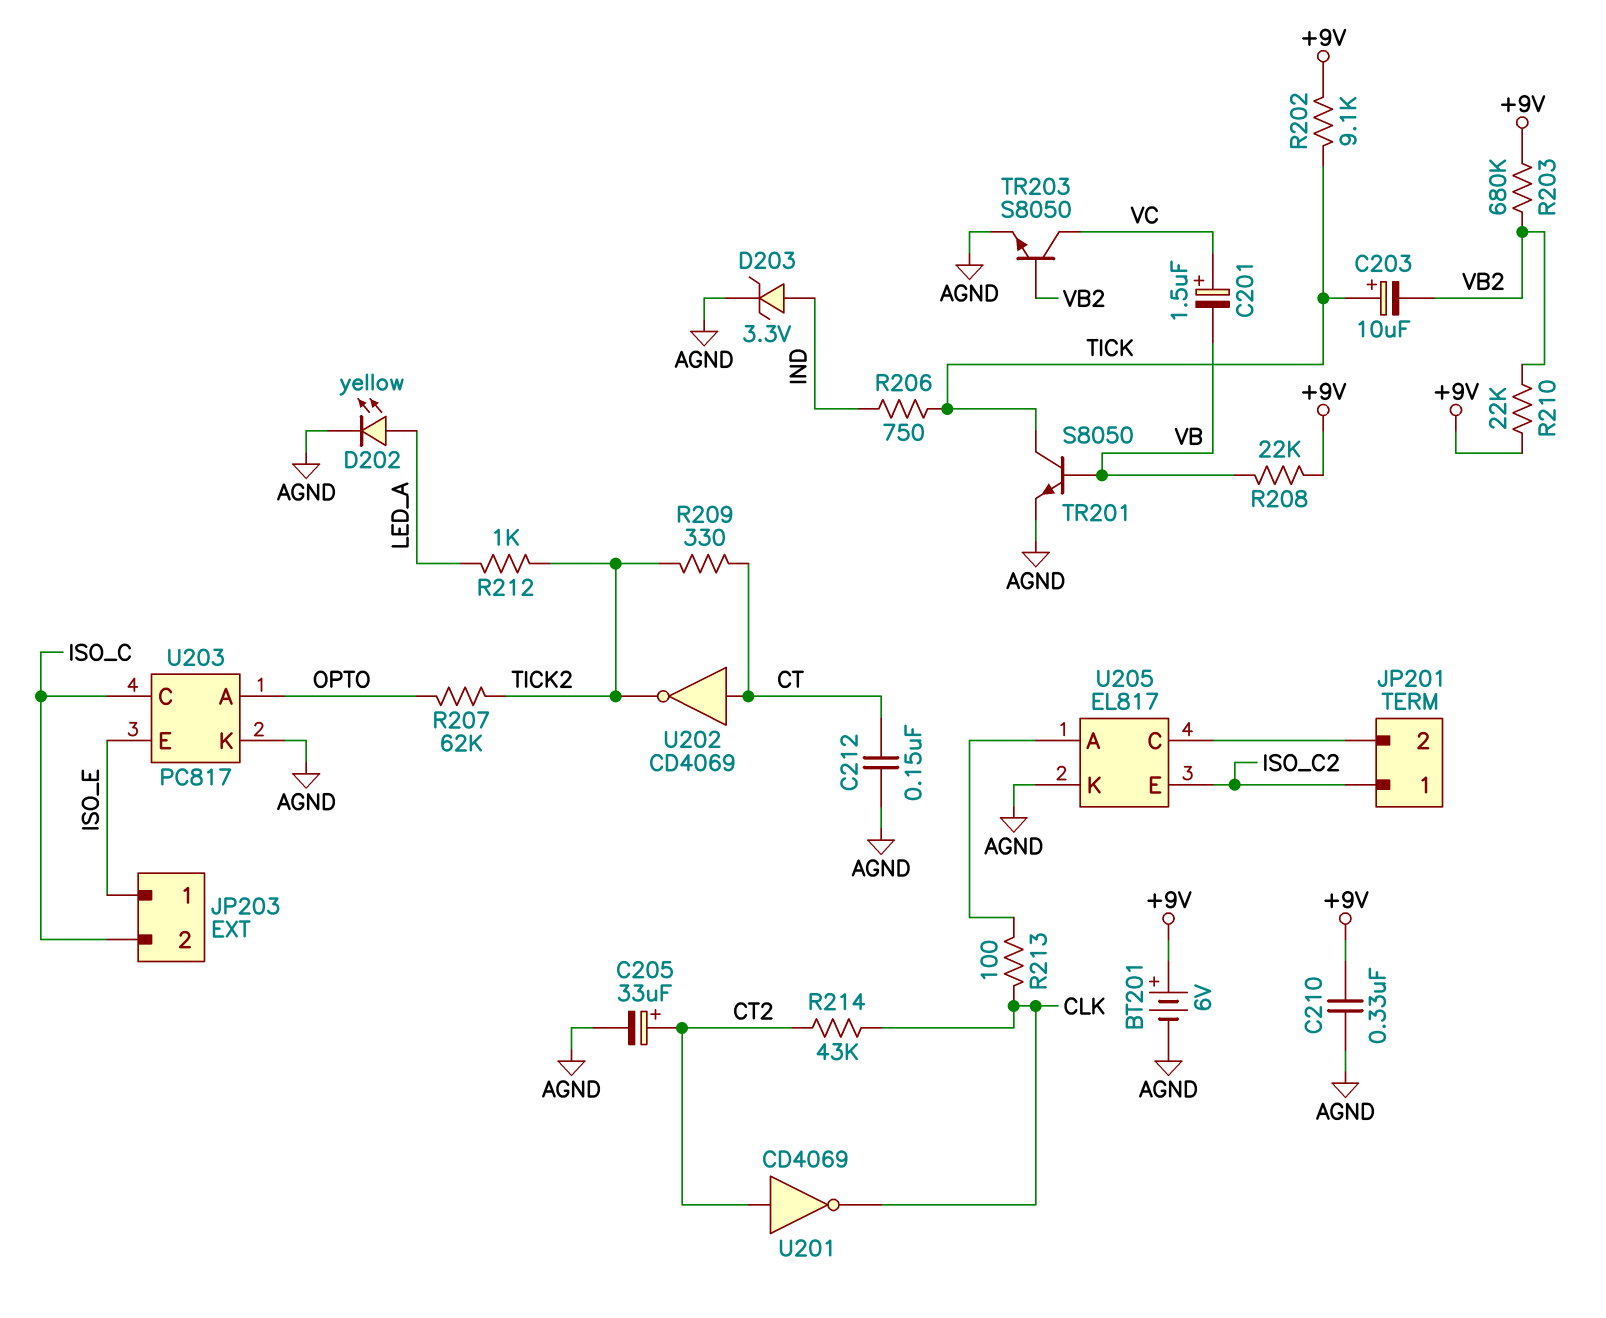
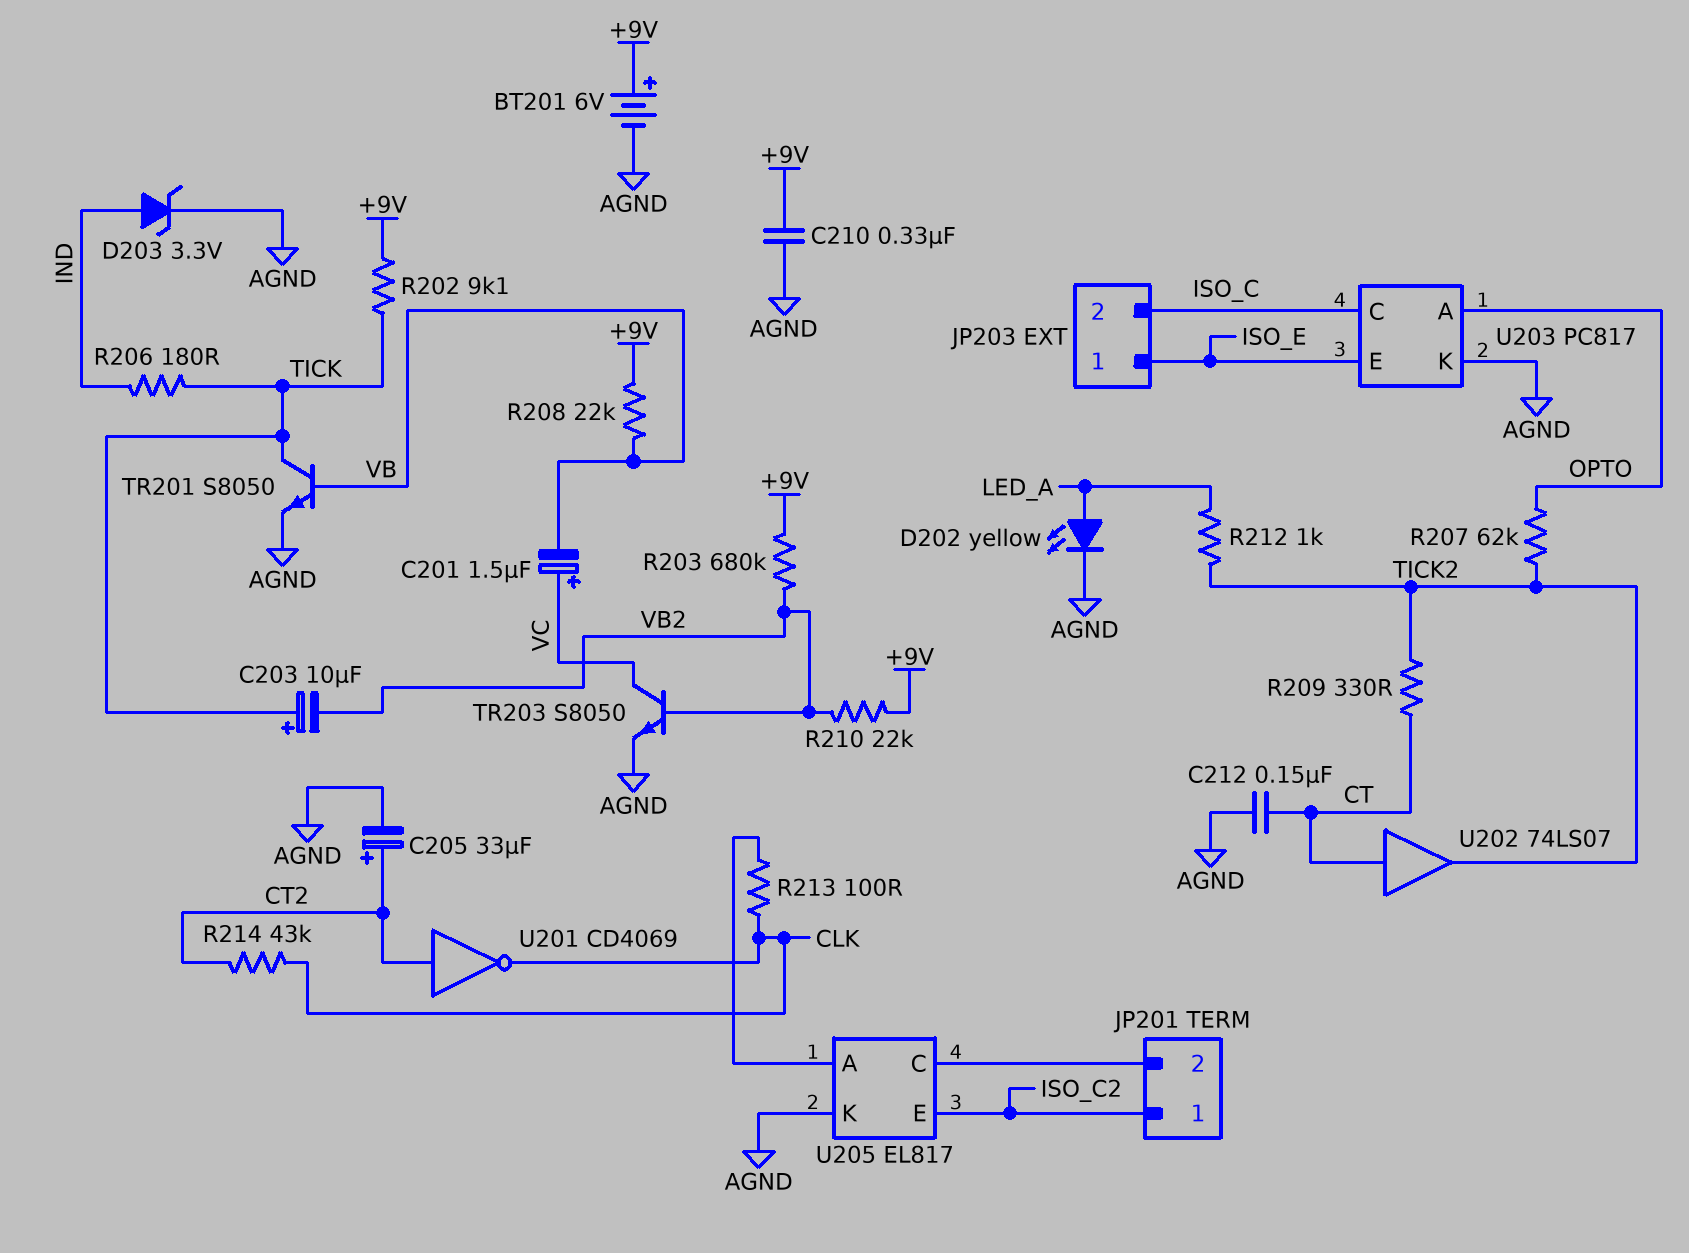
R206: 750 (IND, TICK) -> 180 (IND, TICK)
U202: NOT CD4069 (in CT, out TICK2) -> buffer 74LS07 (in CT, out TICK2)

